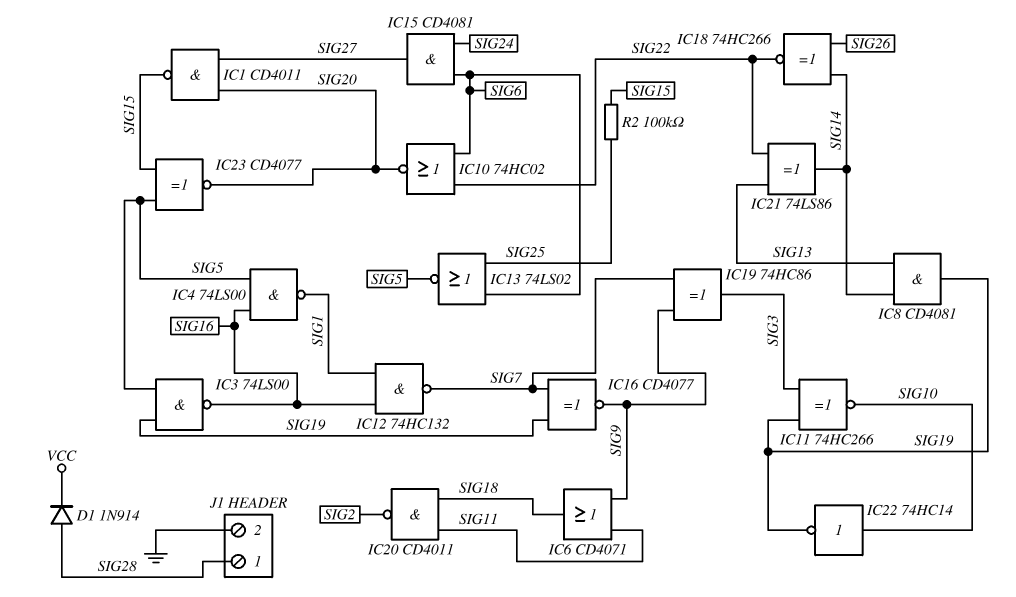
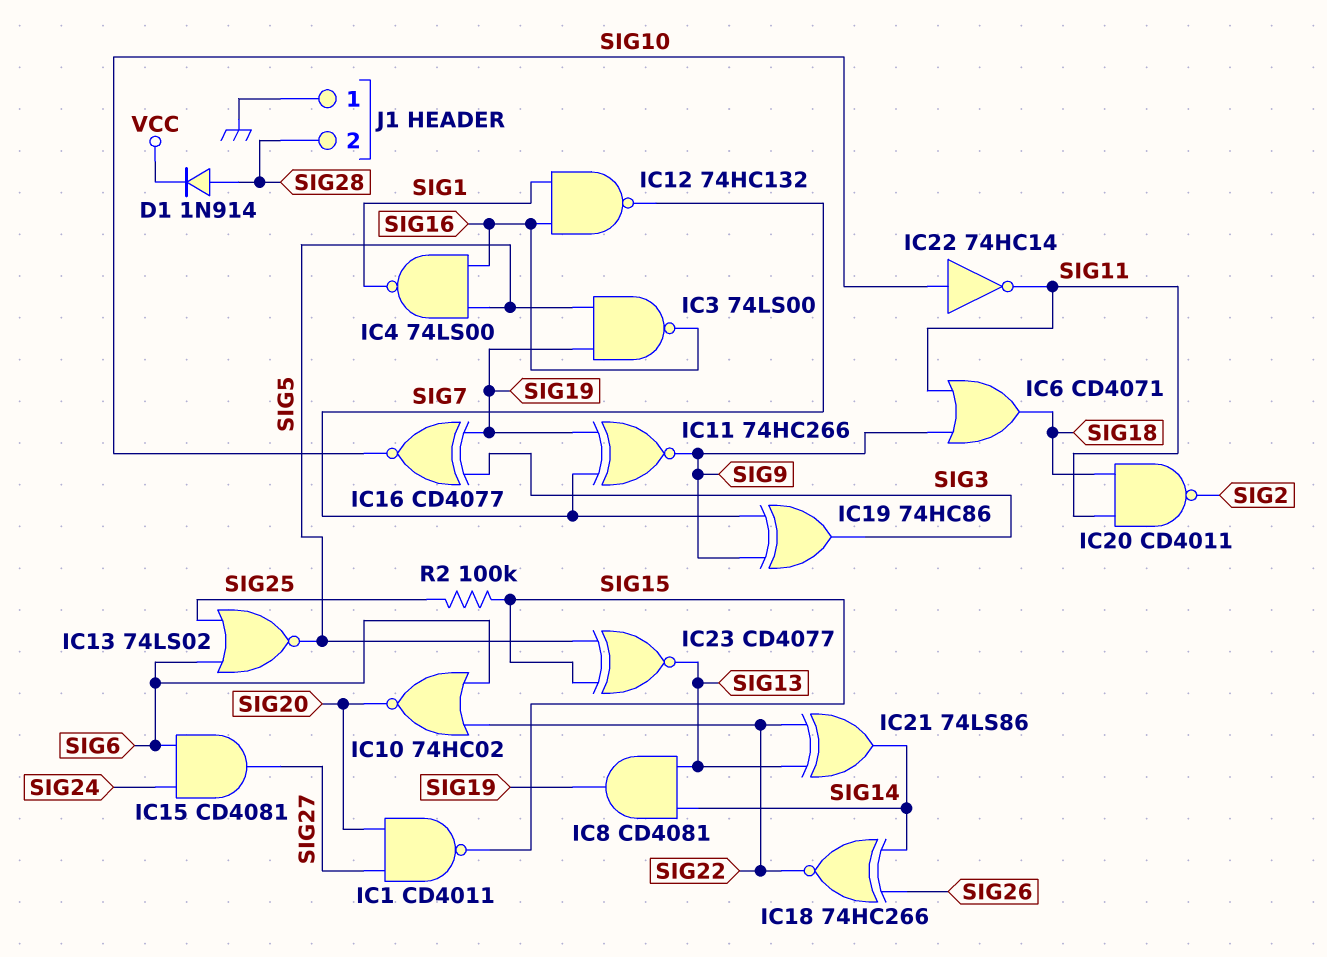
IC11: XNOR 74HC266 (in SIG3, in SIG19, out SIG10) -> XNOR 74HC266 (in SIG7, in SIG19, out SIG9)
IC16: XNOR CD4077 (in SIG7, in SIG19, out SIG9) -> XNOR CD4077 (in SIG3, in SIG19, out SIG10)
IC22: NOT 74HC14 (in SIG10, out SIG19) -> NOT 74HC14 (in SIG10, out SIG11)
IC23: XNOR CD4077 (in SIG5, in SIG15, out SIG20) -> XNOR CD4077 (in SIG5, in SIG15, out SIG13)
J1 pin 1: SIG28 -> GND
J1 pin 2: GND -> SIG28

